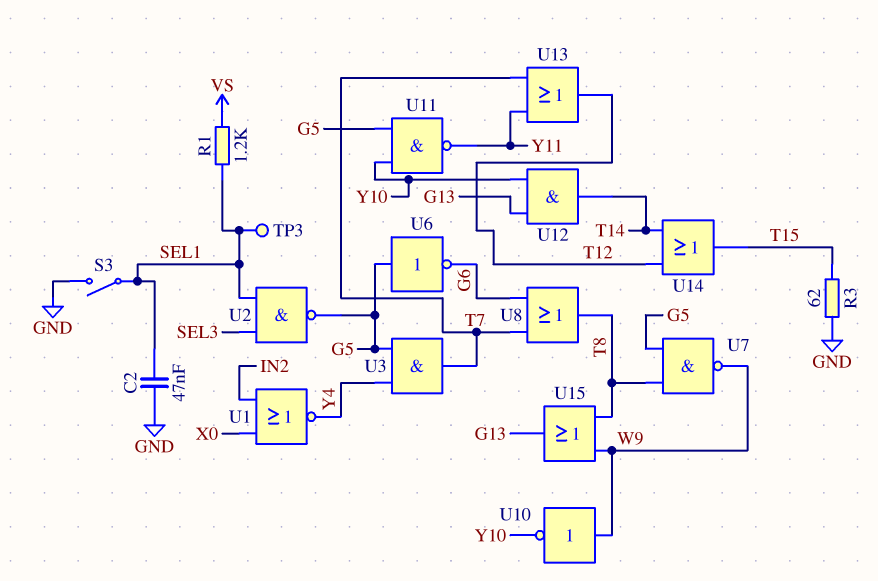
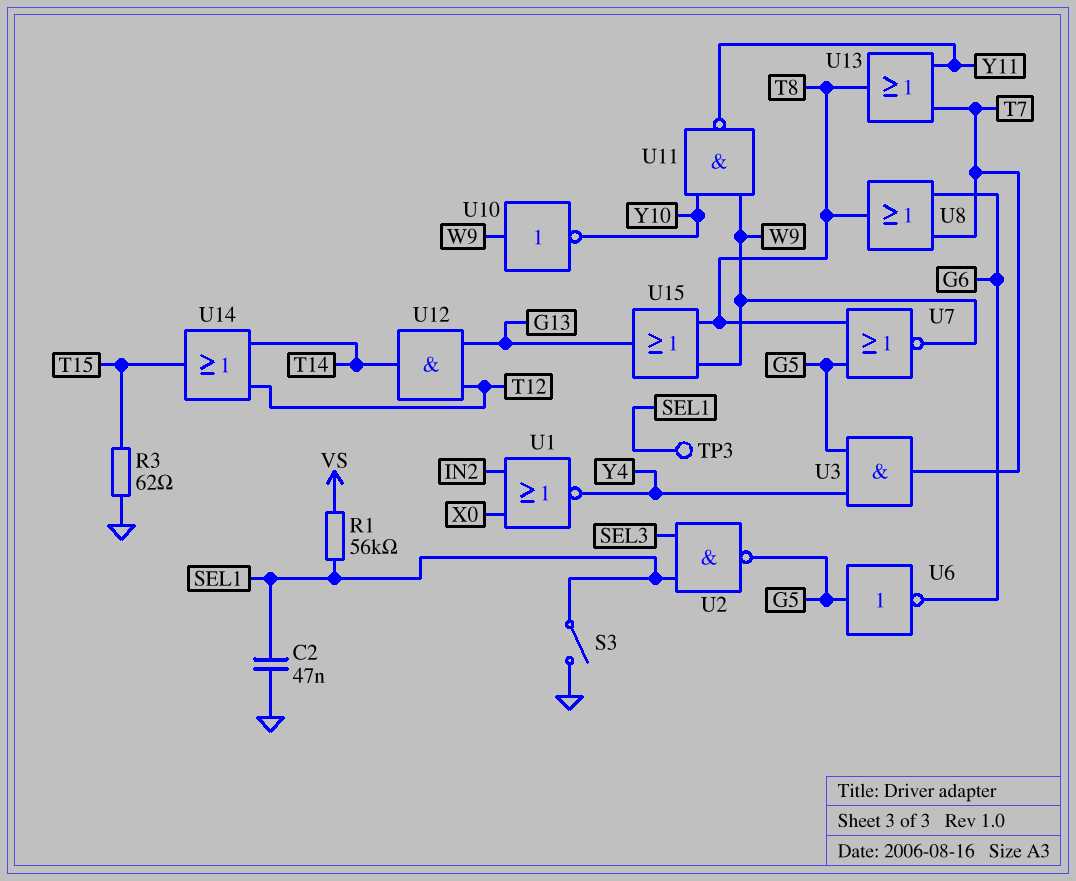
R1: 1.2k (SEL1, VS) -> 56k (SEL1, VS)
U7: NAND (in G5, in T8, out W9) -> NOR (in G5, in T8, out W9)
U11: NAND (in G5, in Y10, out Y11) -> NAND (in W9, in Y10, out Y11)
U12: AND (in G13, in Y10, out T14) -> AND (in G13, in T12, out T14)
U13: OR (in T7, in Y11, out T12) -> OR (in T7, in Y11, out T8)

